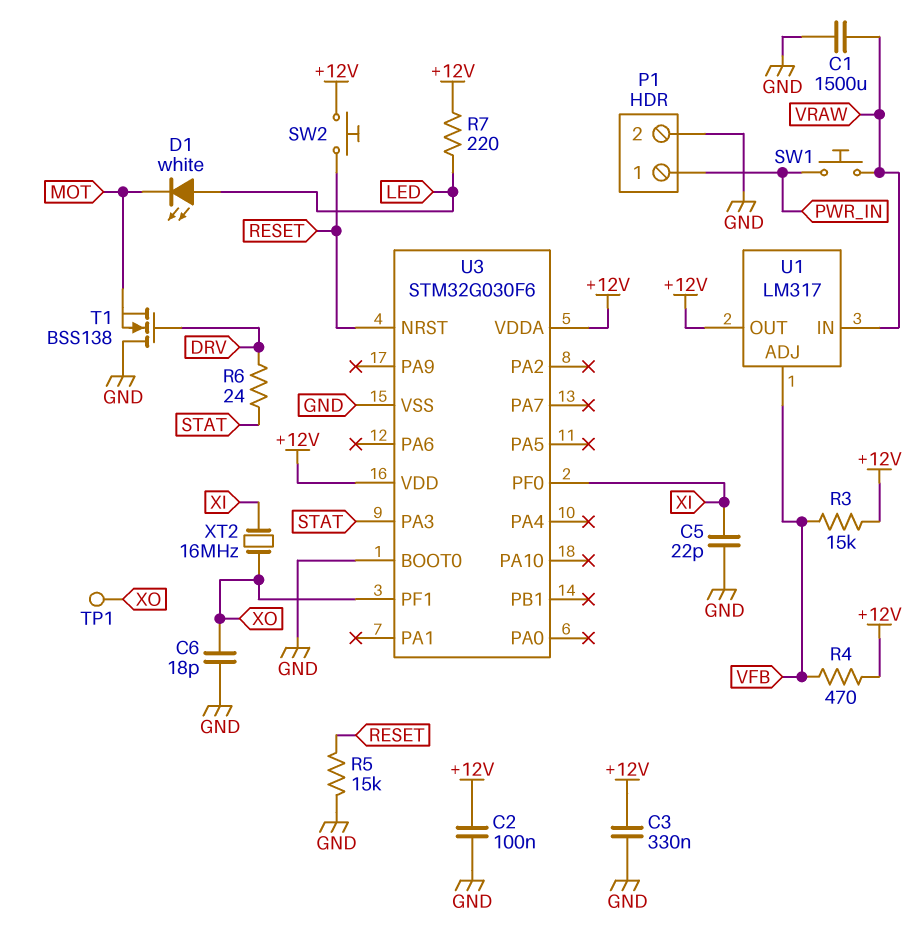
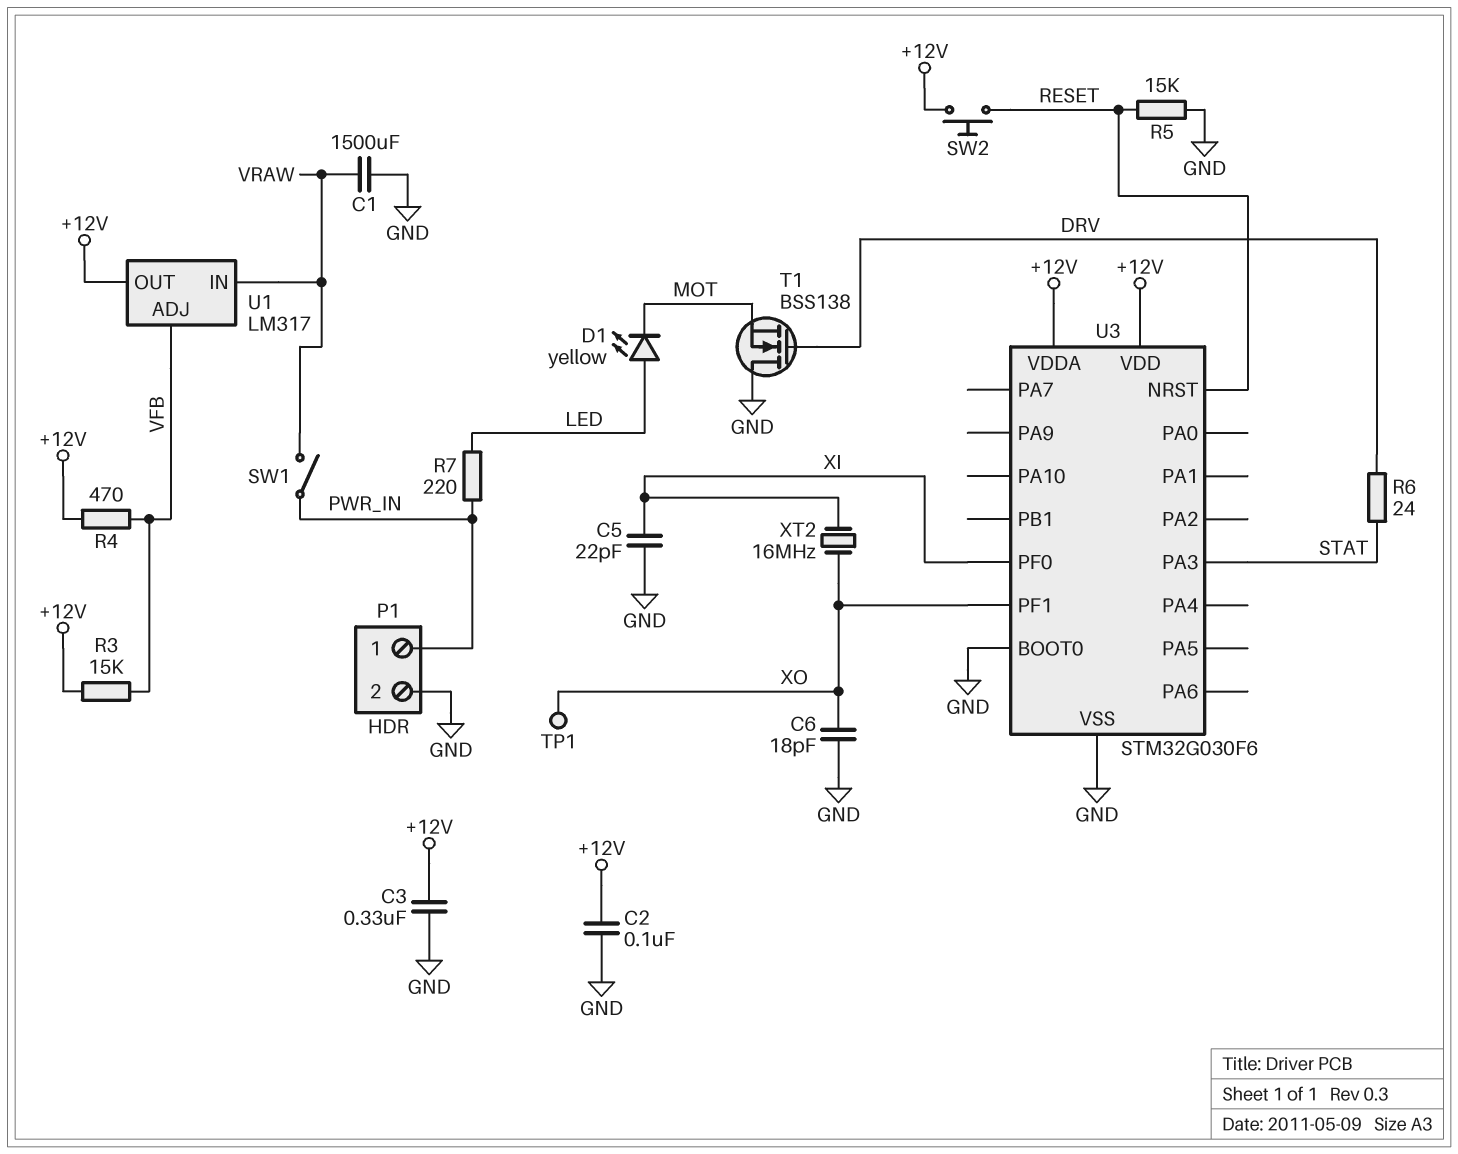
D1: LED white (A LED, K MOT) -> LED yellow (A LED, K MOT)
R7: 220 (+12V, LED) -> 220 (LED, PWR_IN)
SW1: button (PWR_IN, VRAW) -> switch (PWR_IN, VRAW)

